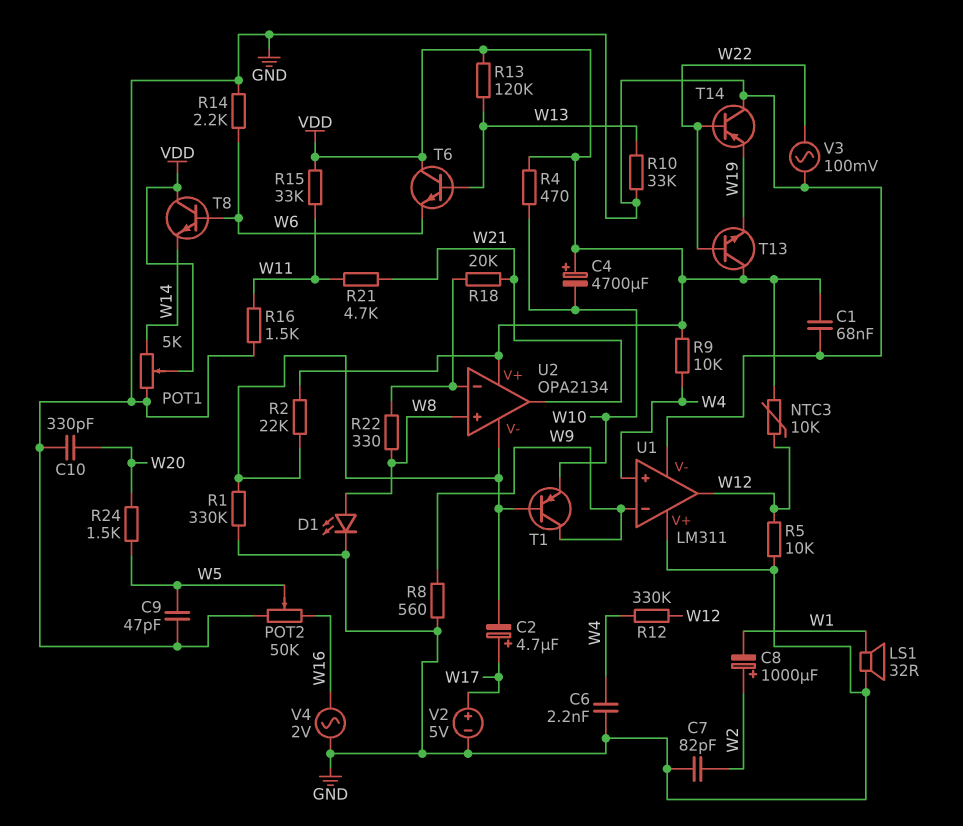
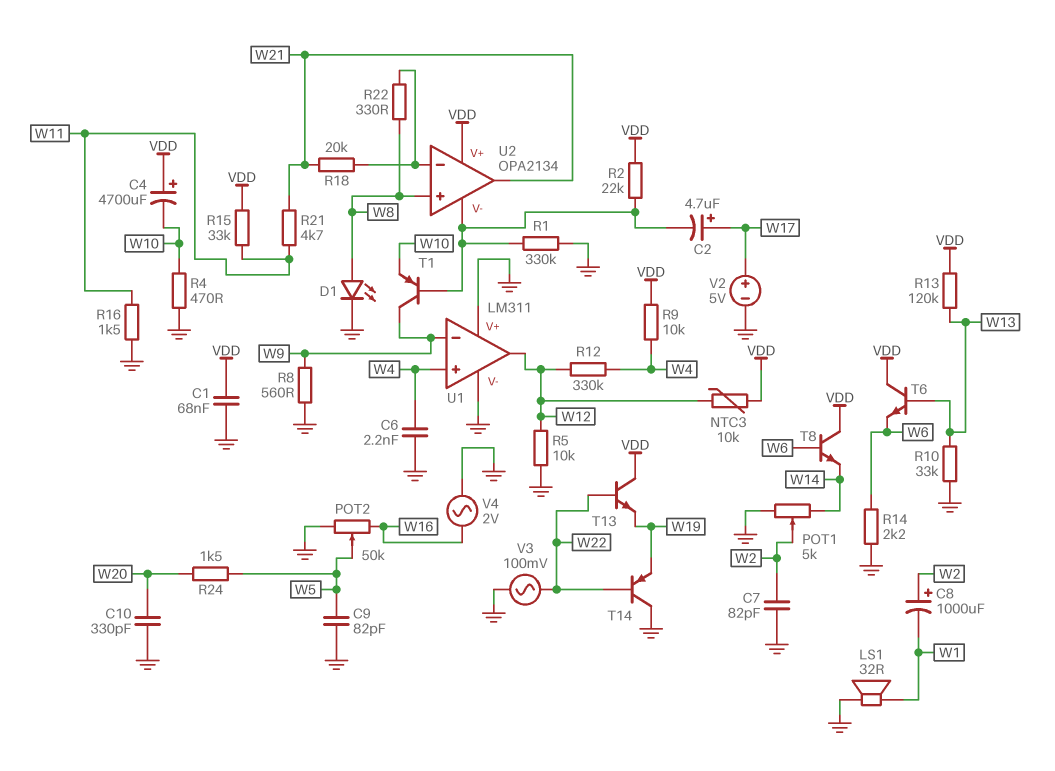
C9: 47pF (GND, W5) -> 82pF (GND, W5)
POT1: 5k (GND, W14, wiper VDD) -> 5k (GND, W14, wiper W2)
R4: 470 (VDD, W10) -> 470 (GND, W10)

